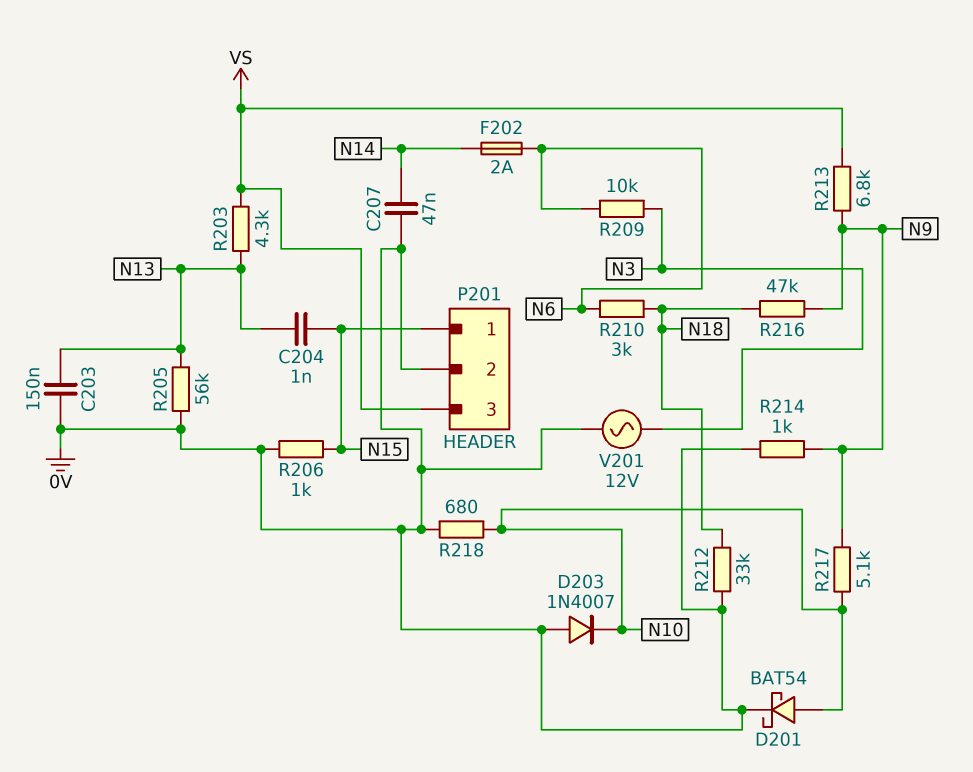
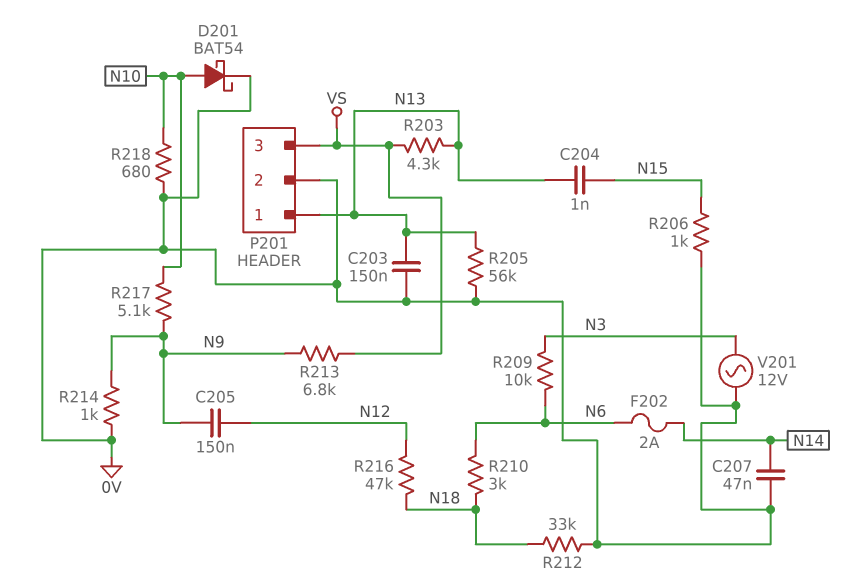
C205: none -> 150nF (N9, N12)
D203: diode 1N4007 (A 0V, K N10) -> none
P201 pin 1: N15 -> N13
R216: 47k (N9, N18) -> 47k (N12, N18)

